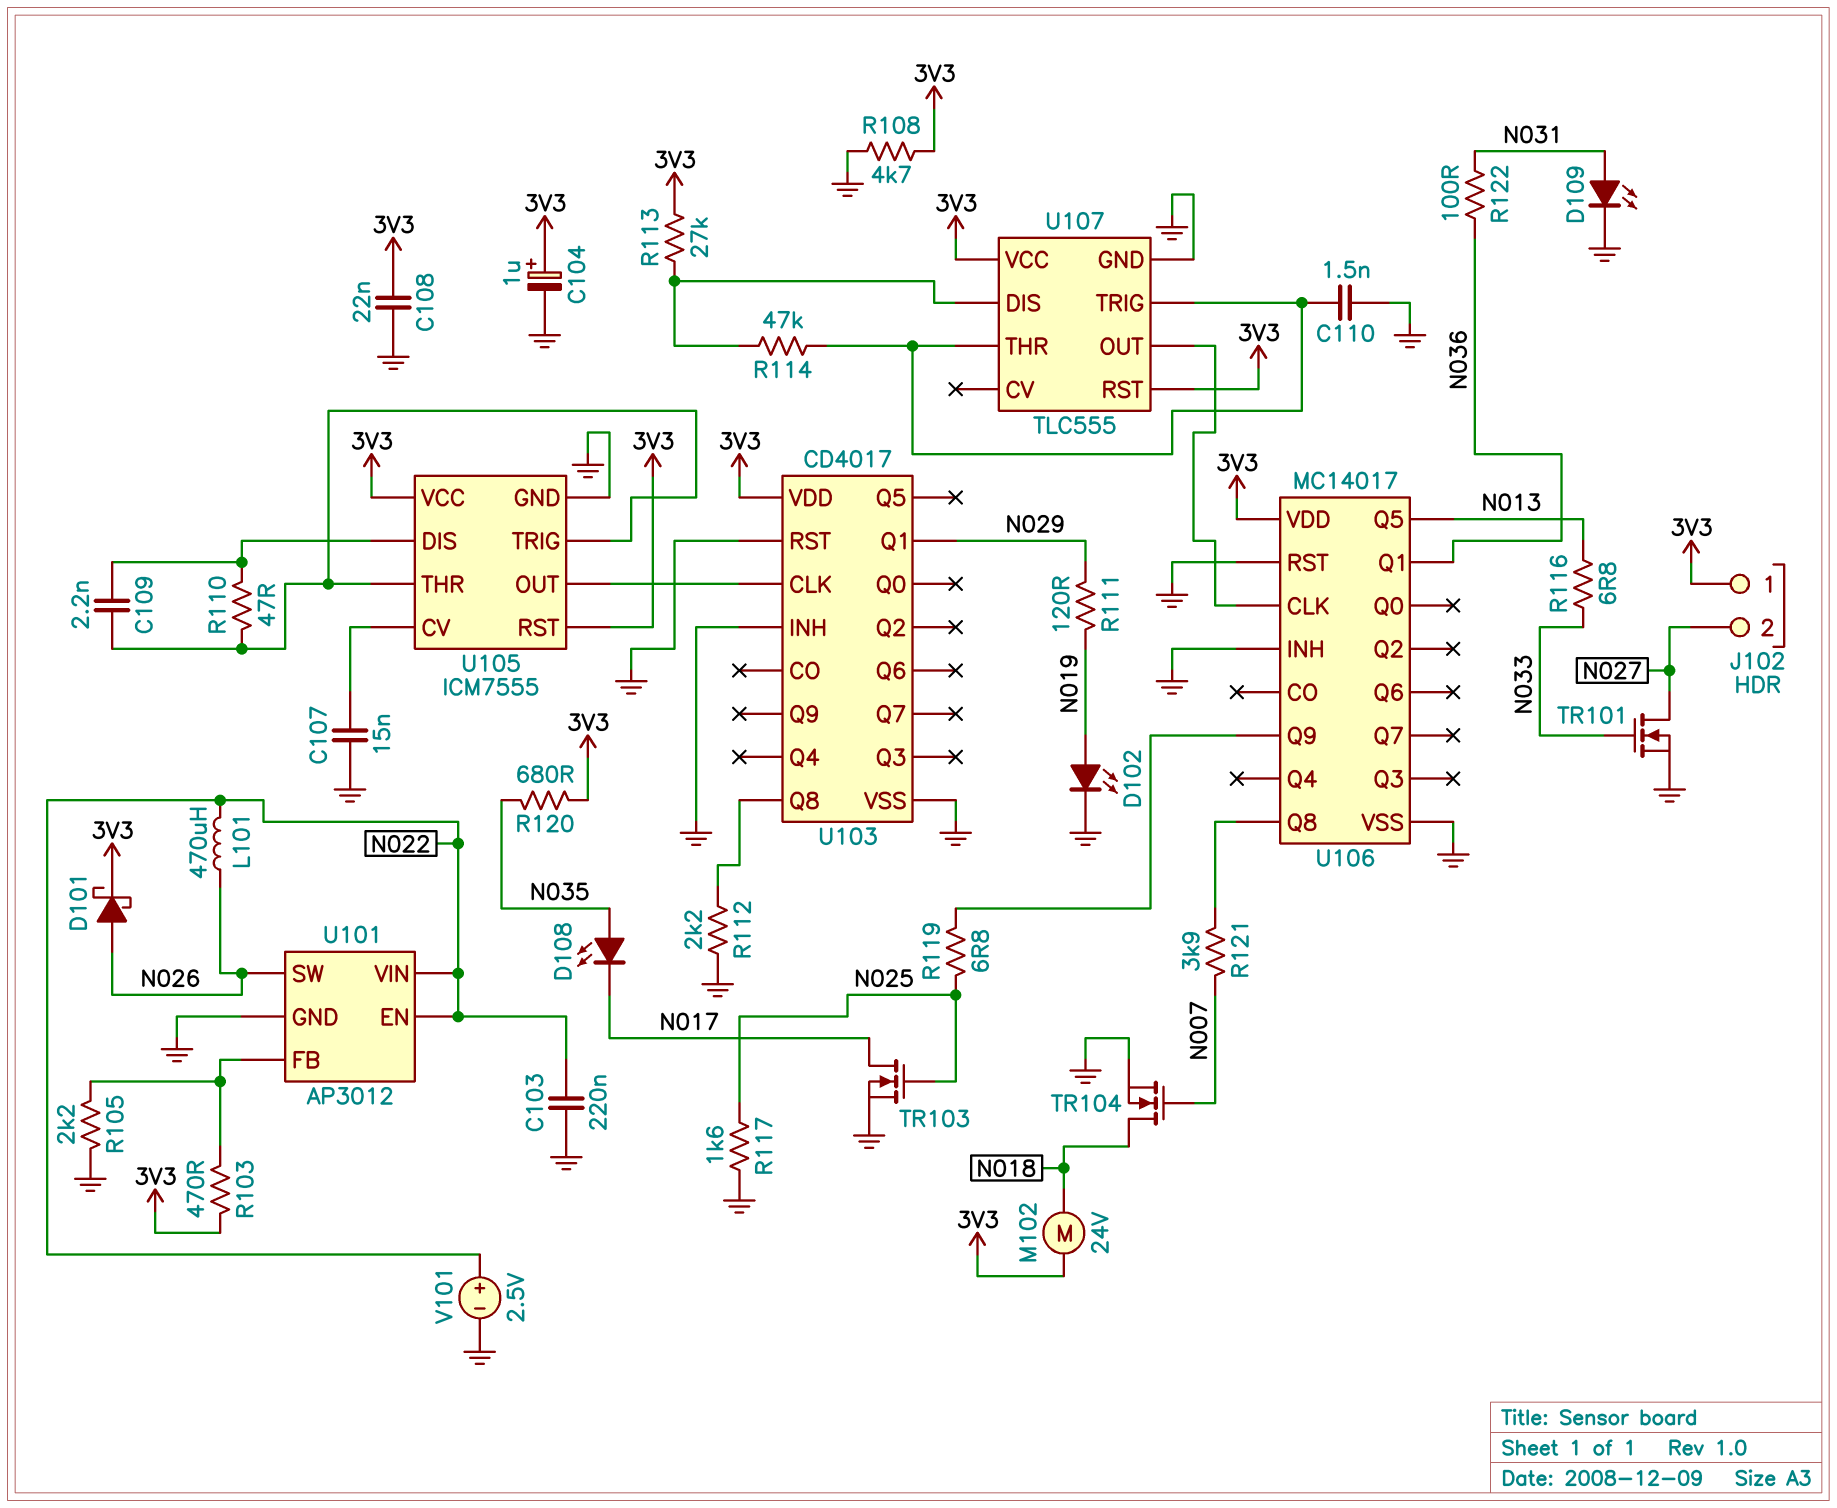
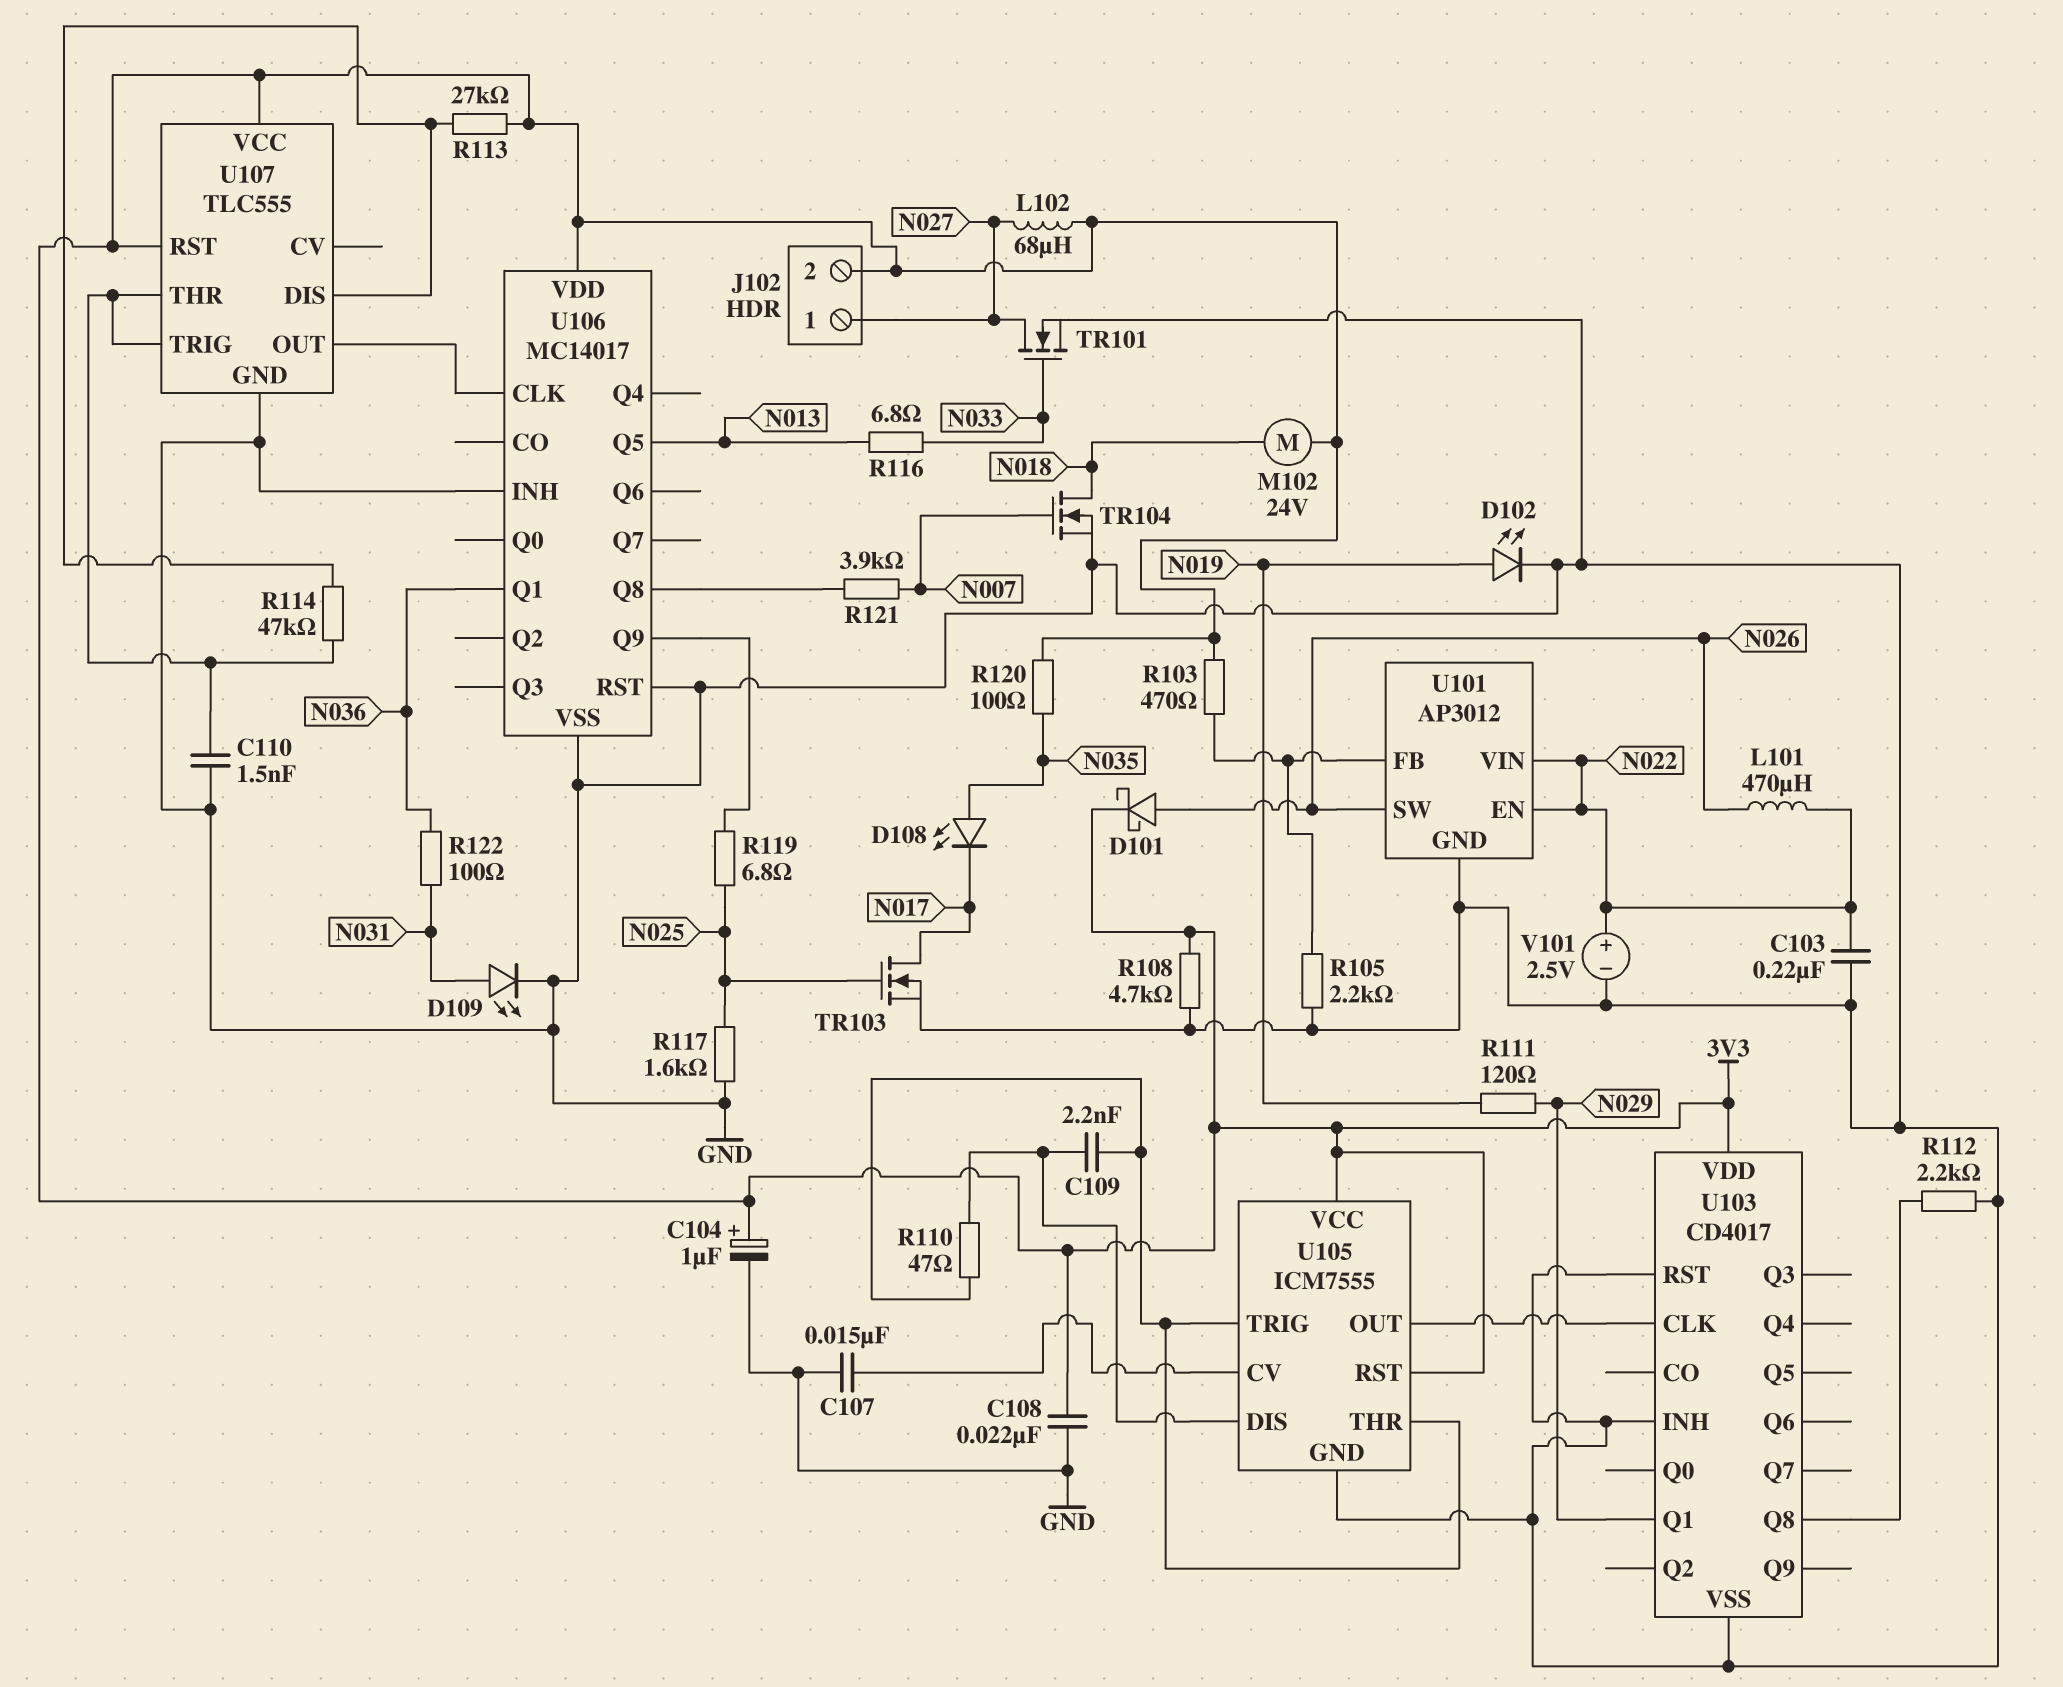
J102 pin 1: 3V3 -> N027
J102 pin 2: N027 -> 3V3
L102: none -> 68uH (3V3, N027)
R120: 680 (3V3, N035) -> 100 (3V3, N035)

